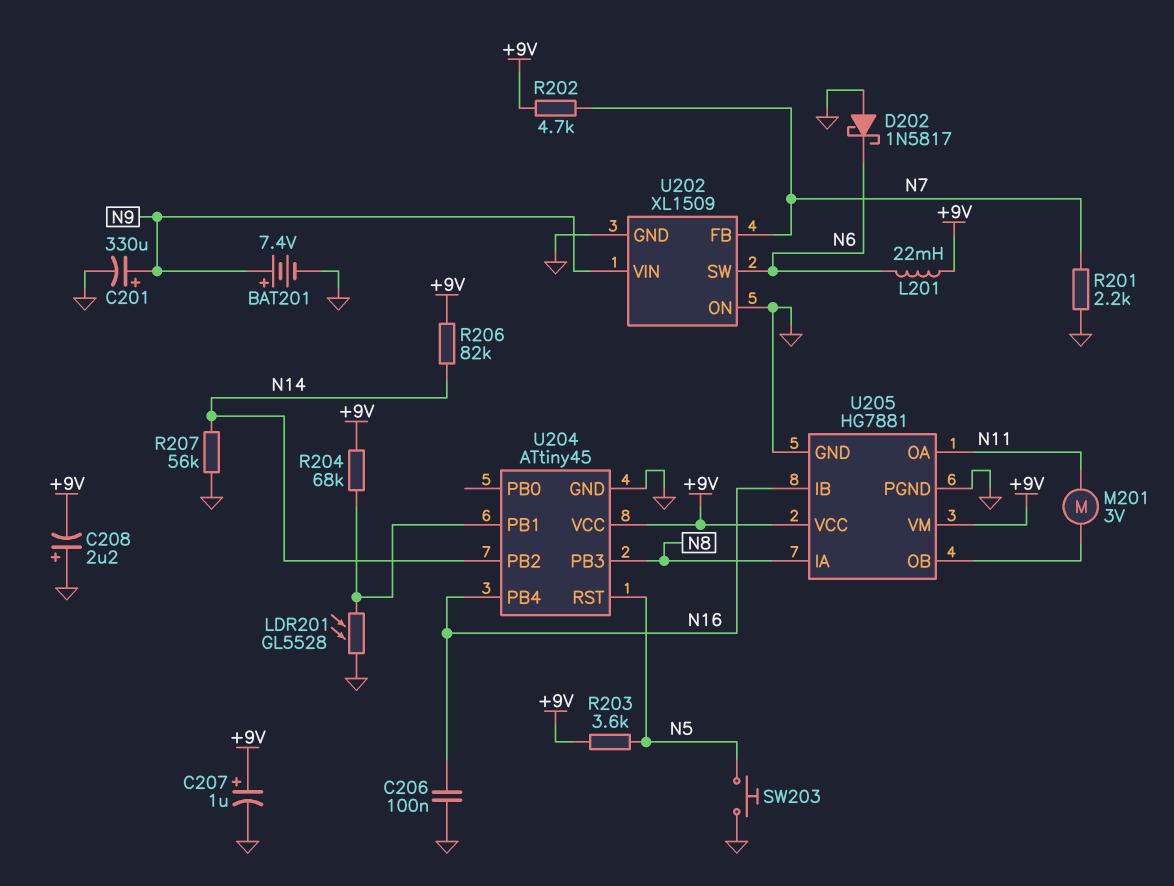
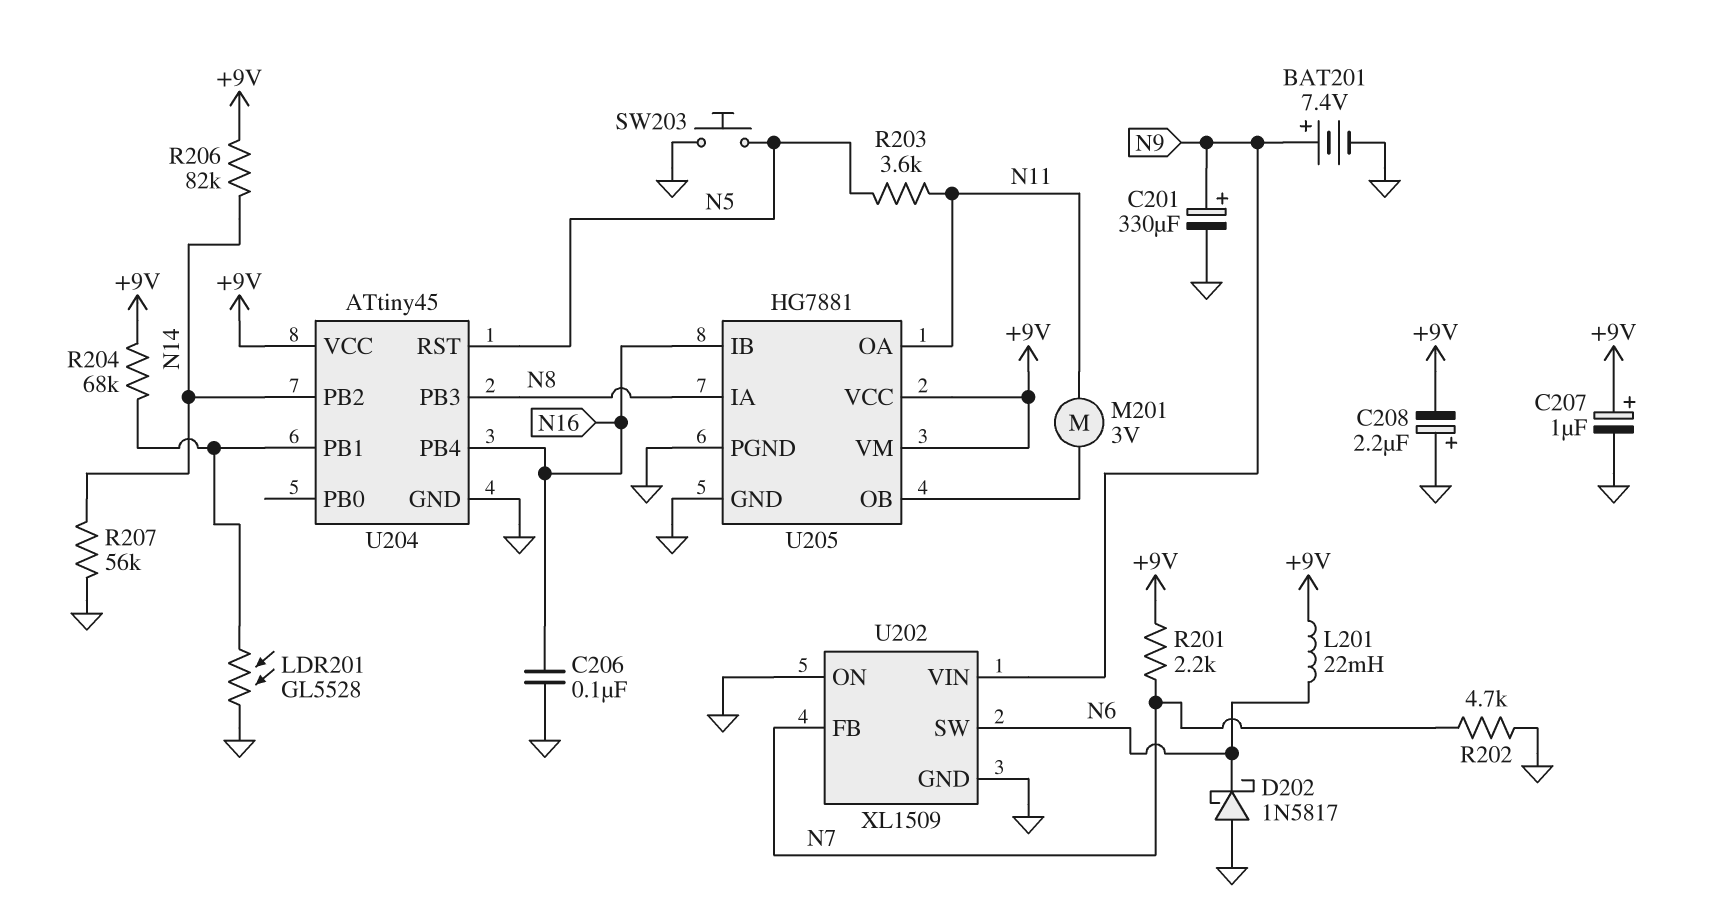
R201: 2.2k (GND, N7) -> 2.2k (+9V, N7)
R202: 4.7k (+9V, N7) -> 4.7k (GND, N7)
R203: 3.6k (+9V, N5) -> 3.6k (N5, N11)

